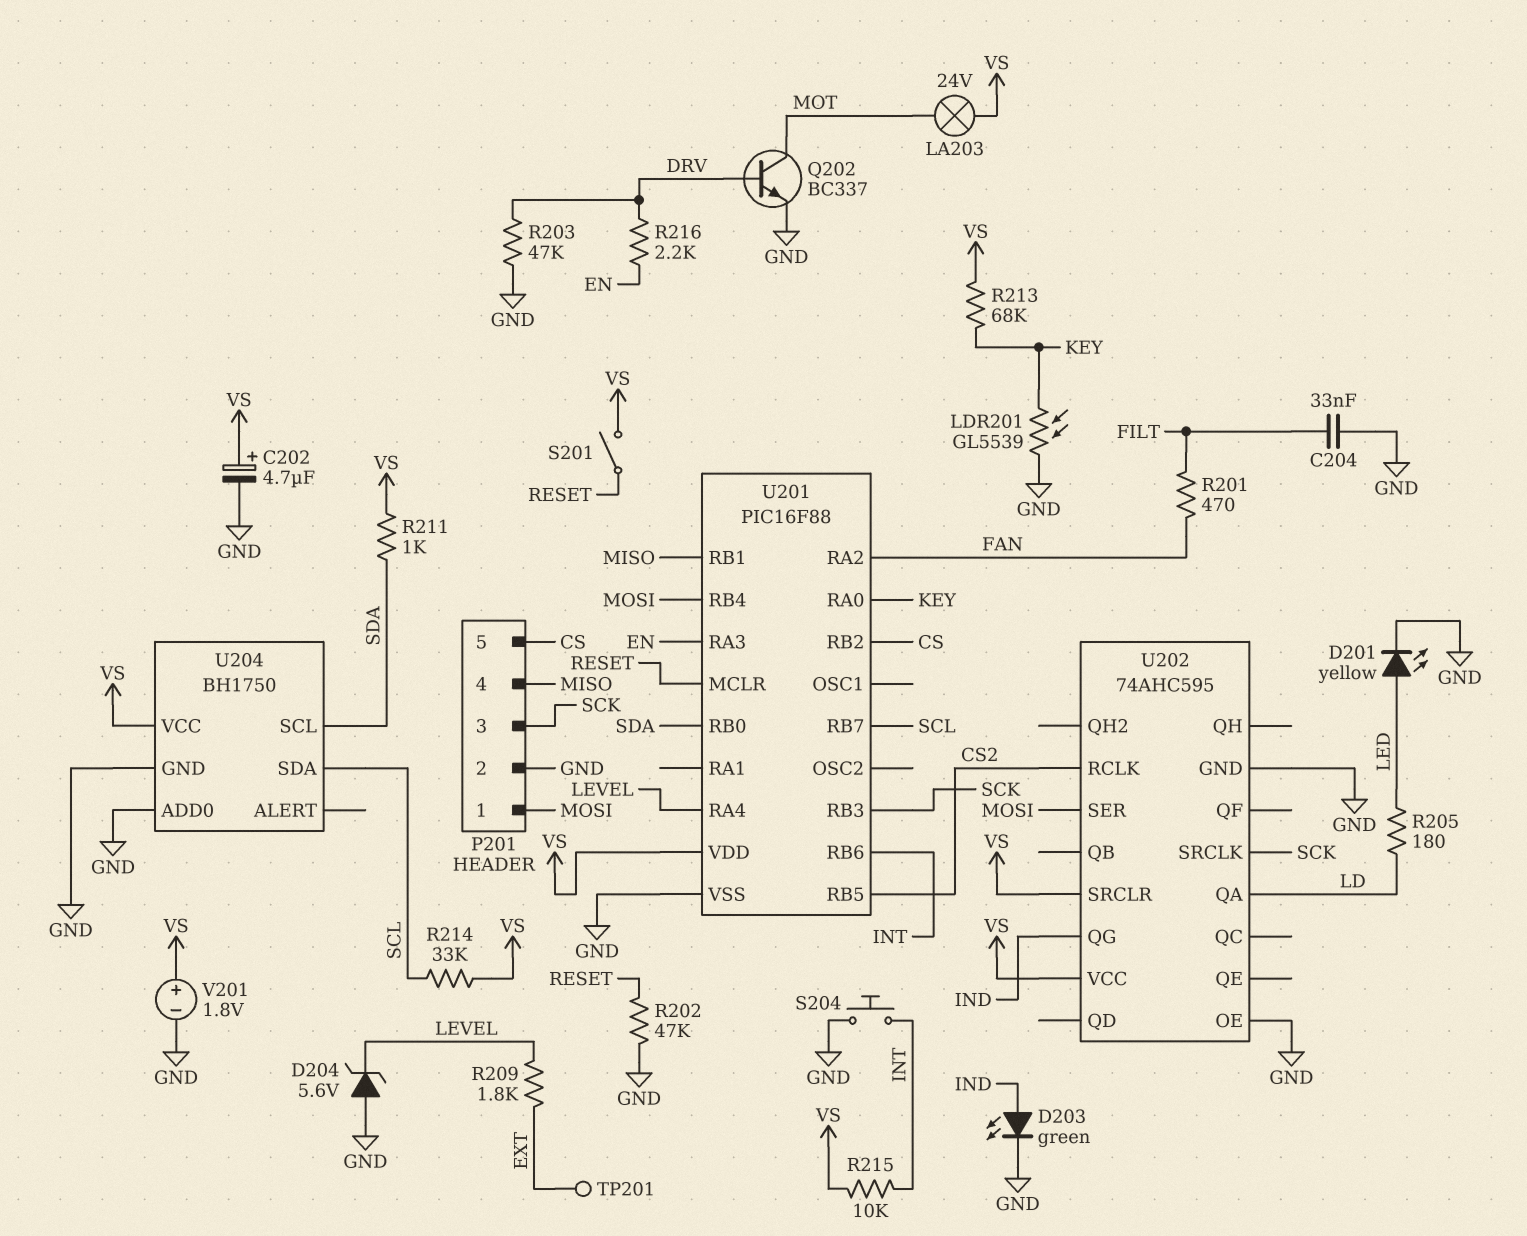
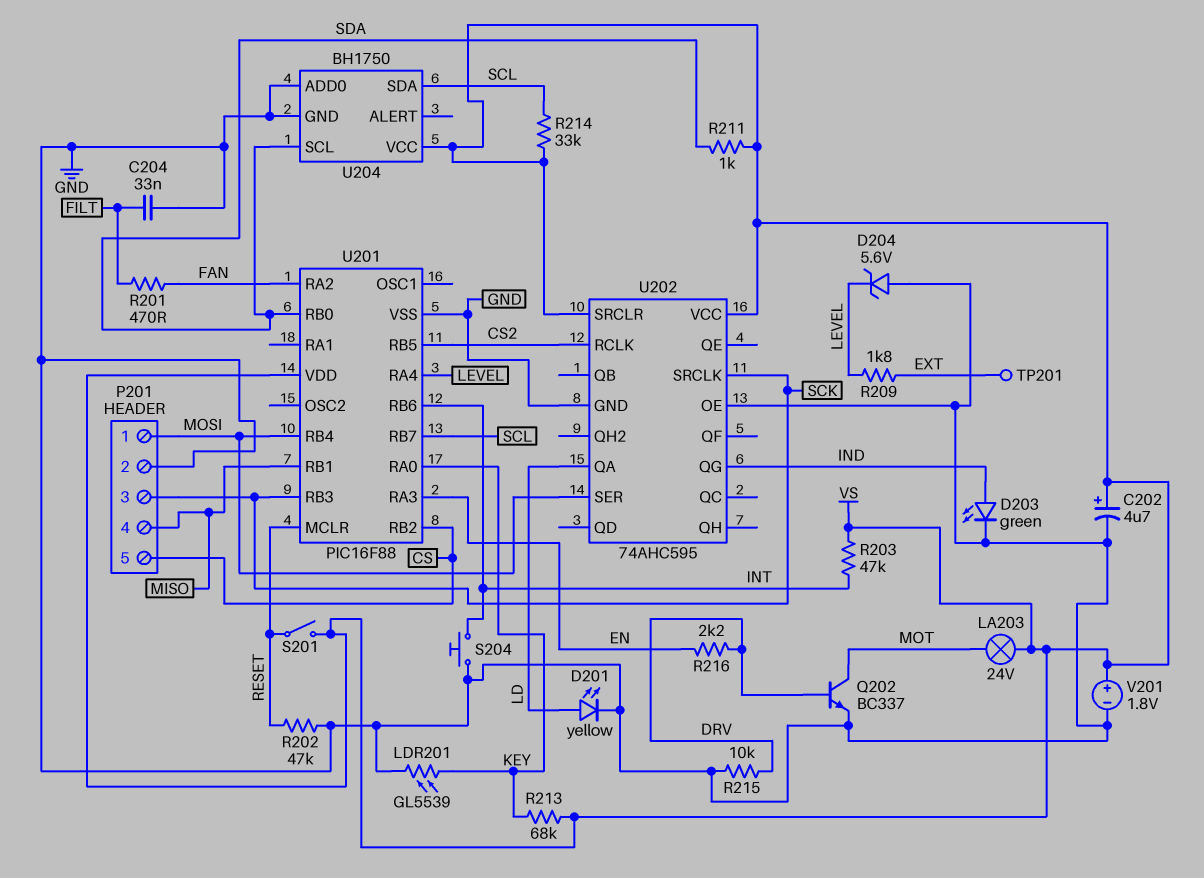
D201: LED yellow (A LED, K GND) -> LED yellow (A LD, K GND)
R203: 47k (DRV, GND) -> 47k (INT, VS)
R205: 180 (LD, LED) -> none
R215: 10k (INT, VS) -> 10k (DRV, GND)

